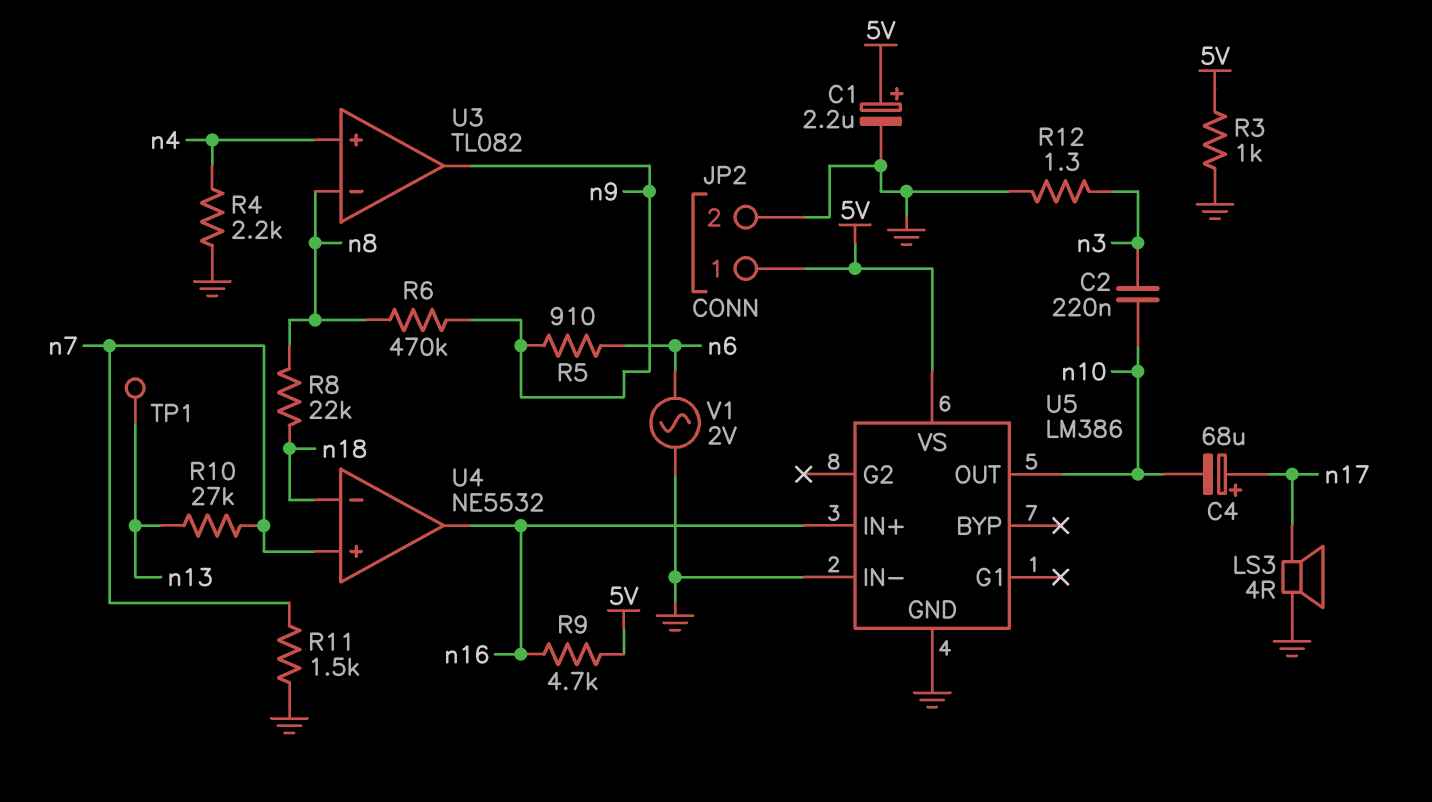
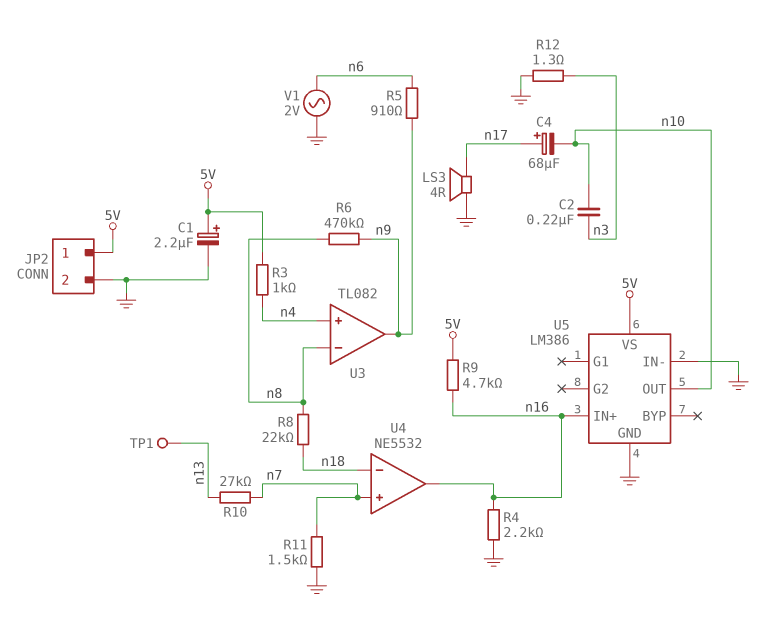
R3: 1k (5V, GND) -> 1k (5V, n4)
R4: 2.2k (GND, n4) -> 2.2k (GND, n16)

